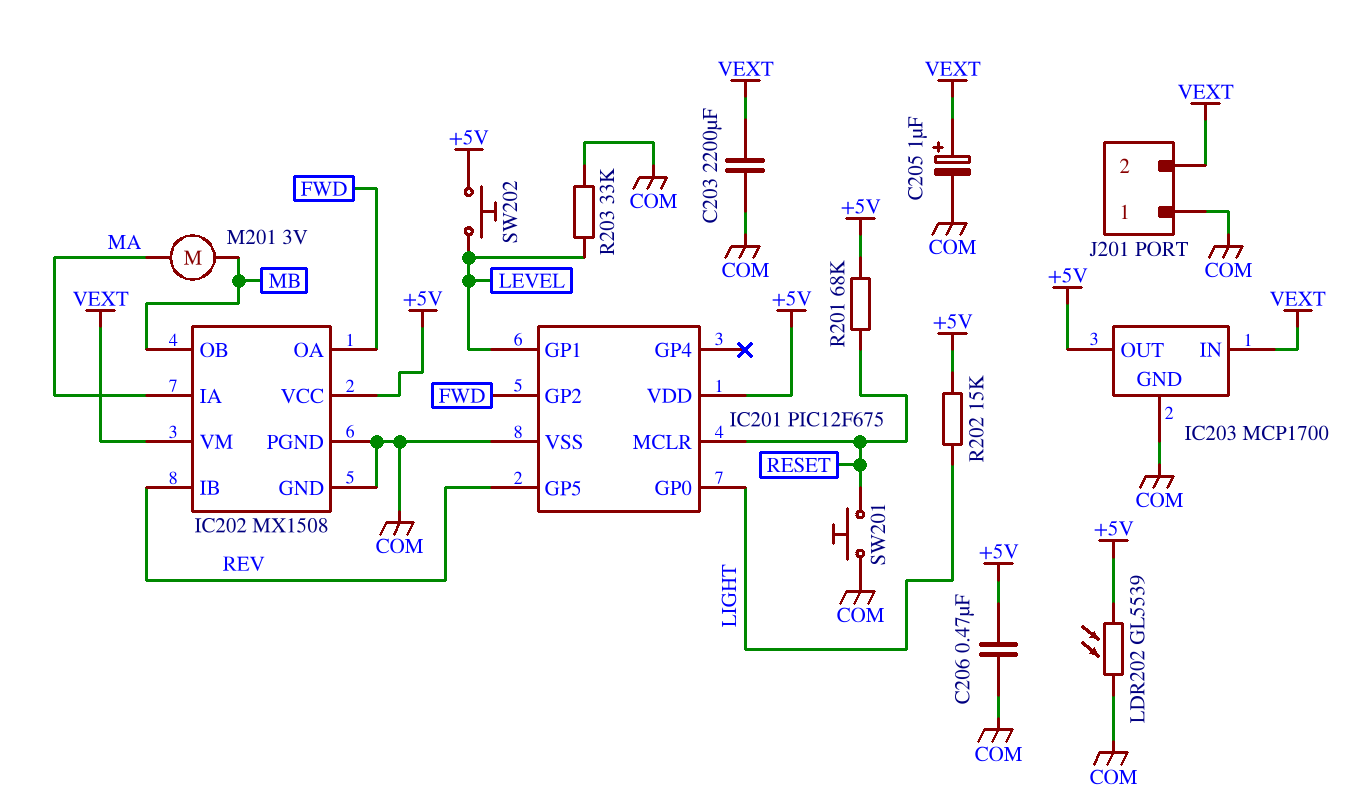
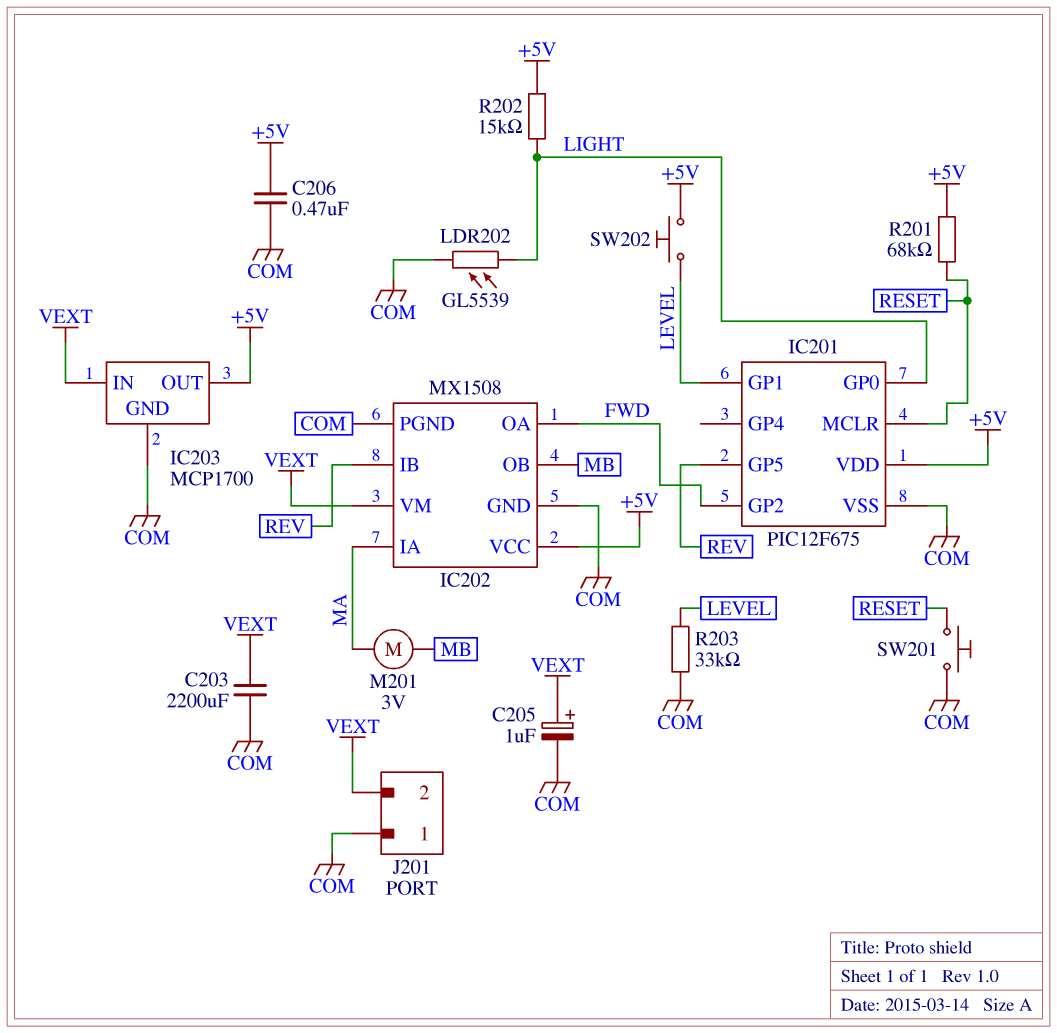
LDR202: GL5539 (+5V, COM) -> GL5539 (COM, LIGHT)

